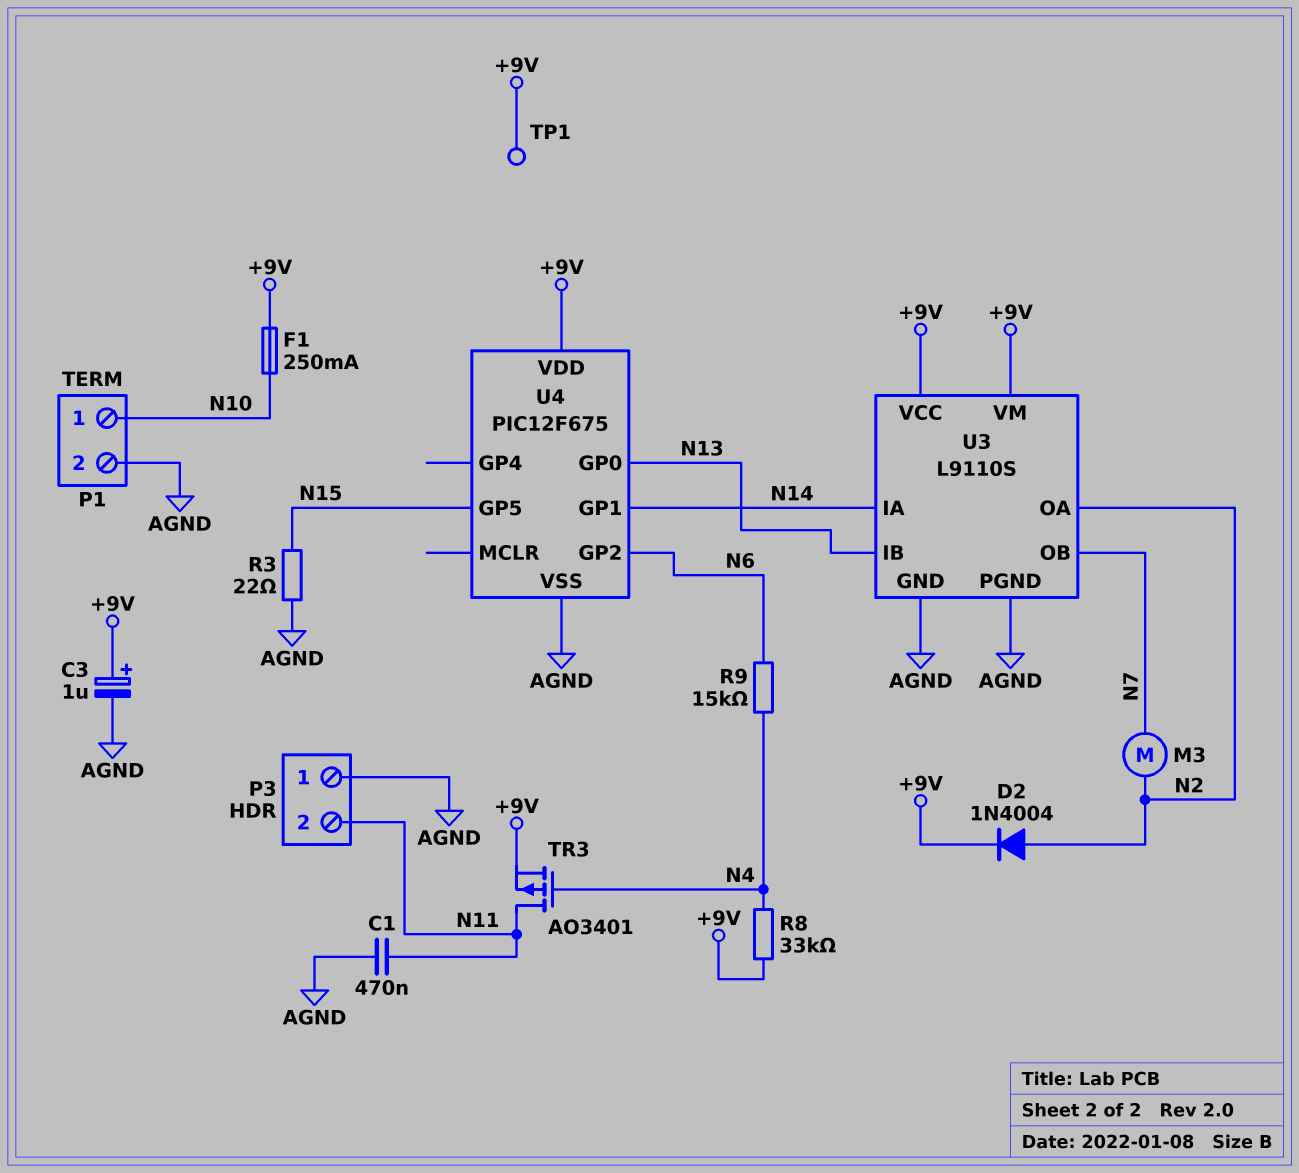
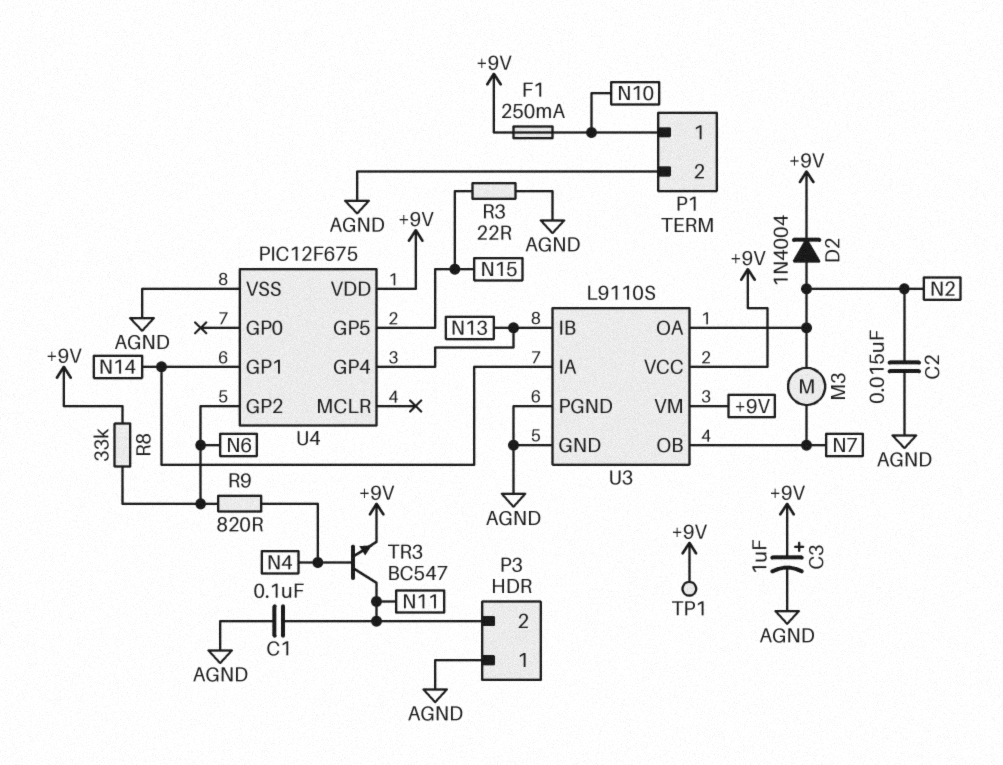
C1: 470nF (AGND, N11) -> 100nF (AGND, N11)
C2: none -> 15nF (AGND, N2)
R8: 33k (+9V, N4) -> 33k (+9V, N6)
R9: 15k (N4, N6) -> 820 (N4, N6)
TR3: PMOS AO3401 (G N4, D N11, S +9V) -> NPN BC547 (B N4, C N11, E +9V)
U4 pin GP0: N13 -> none
U4 pin GP4: none -> N13

